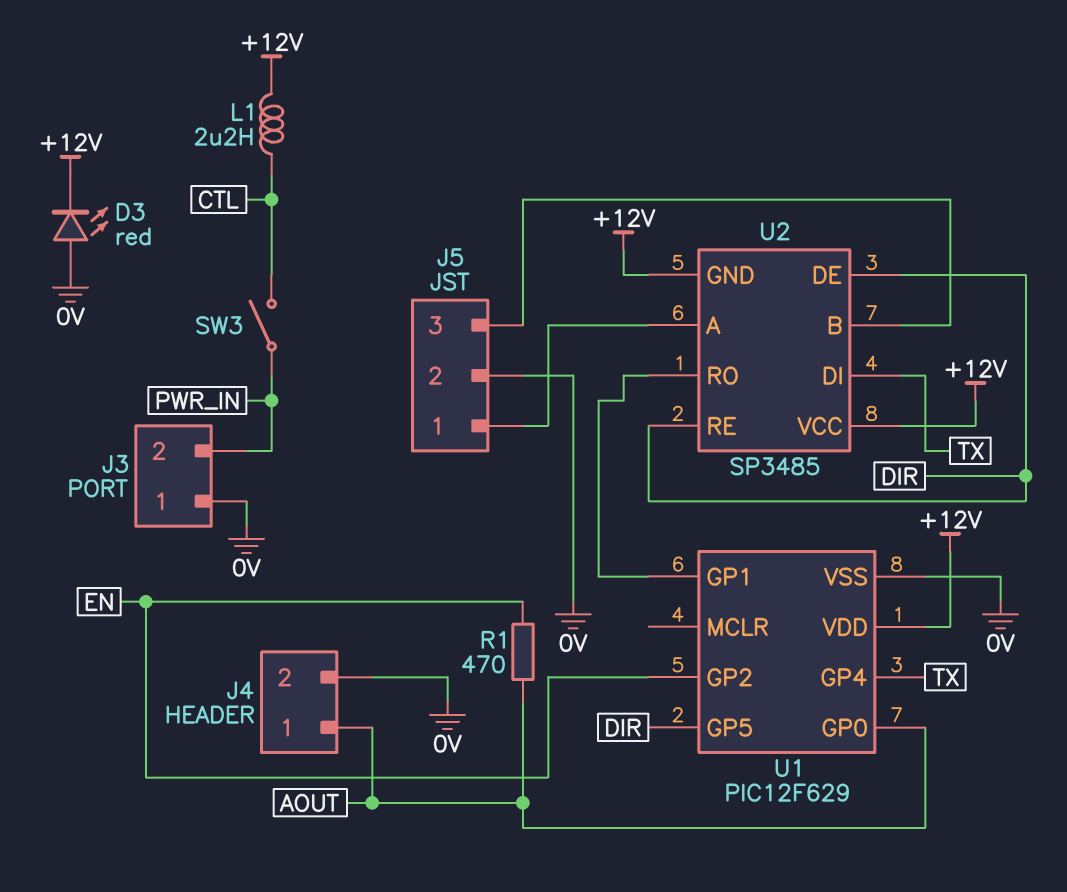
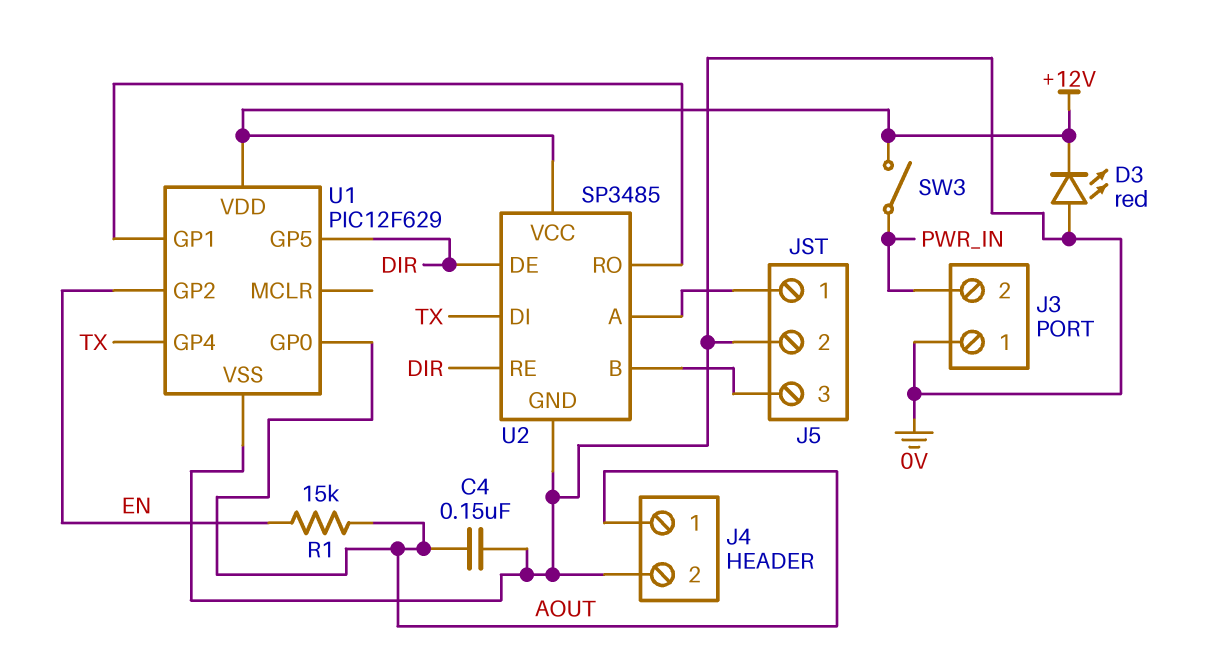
C4: none -> 150nF (0V, AOUT)
L1: 2.2uH (+12V, CTL) -> none
R1: 470 (AOUT, EN) -> 15k (AOUT, EN)
SW3: switch (CTL, PWR_IN) -> switch (+12V, PWR_IN)
U2 pin GND: +12V -> 0V

